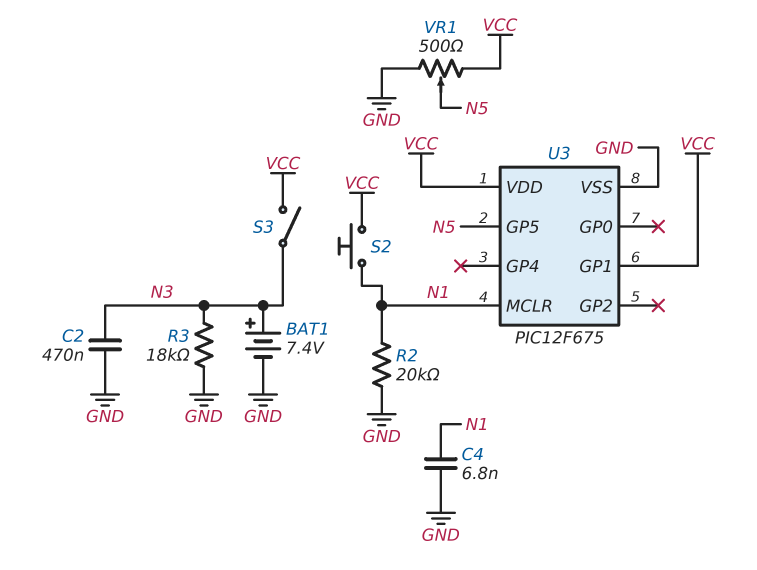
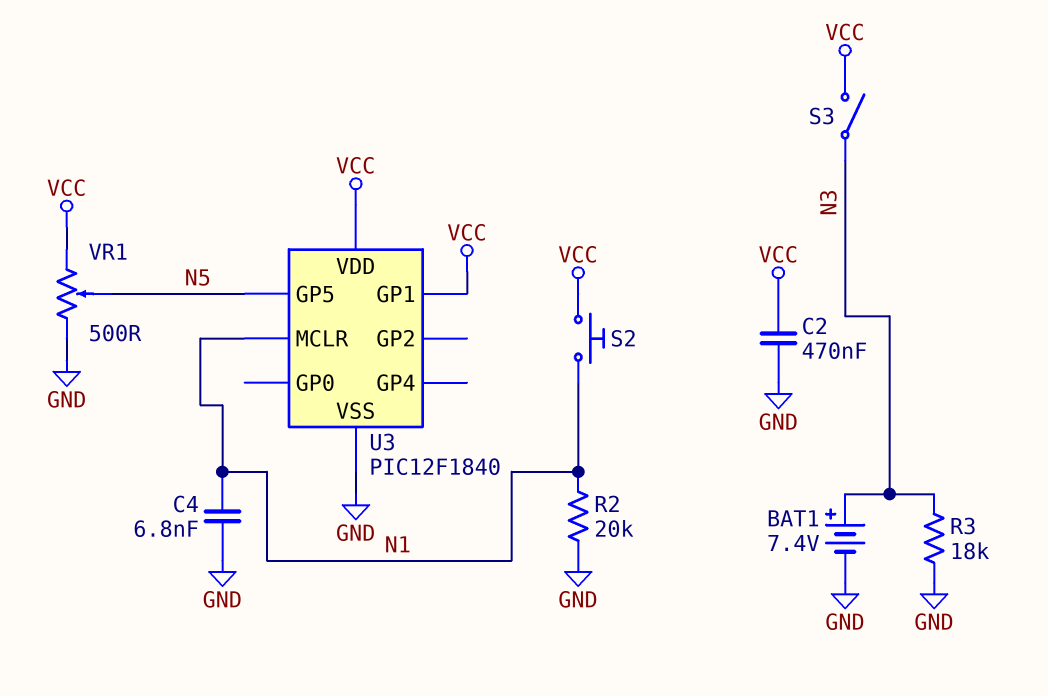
C2: 470nF (GND, N3) -> 470nF (GND, VCC)
U3: PIC12F675 -> PIC12F1840

